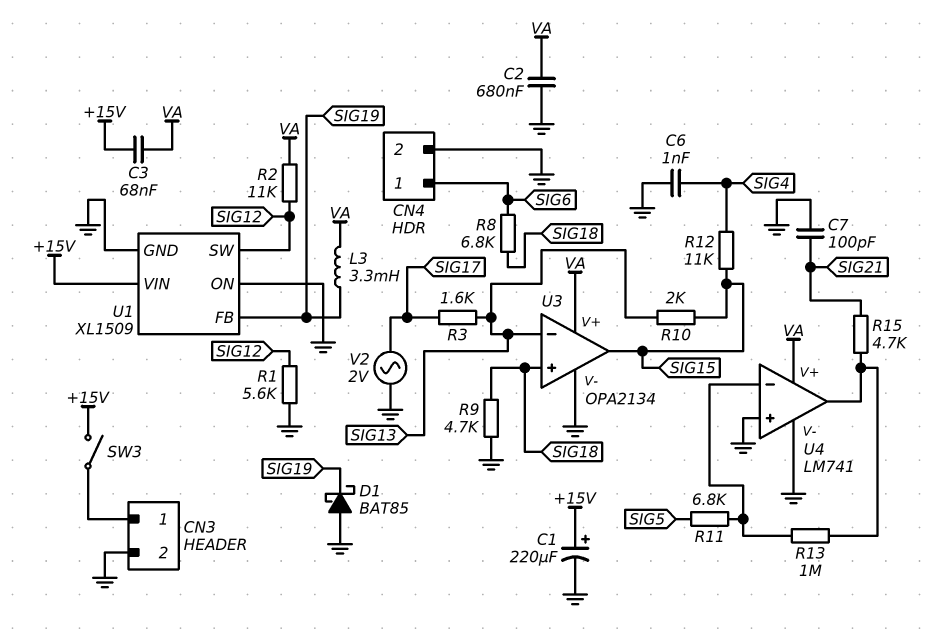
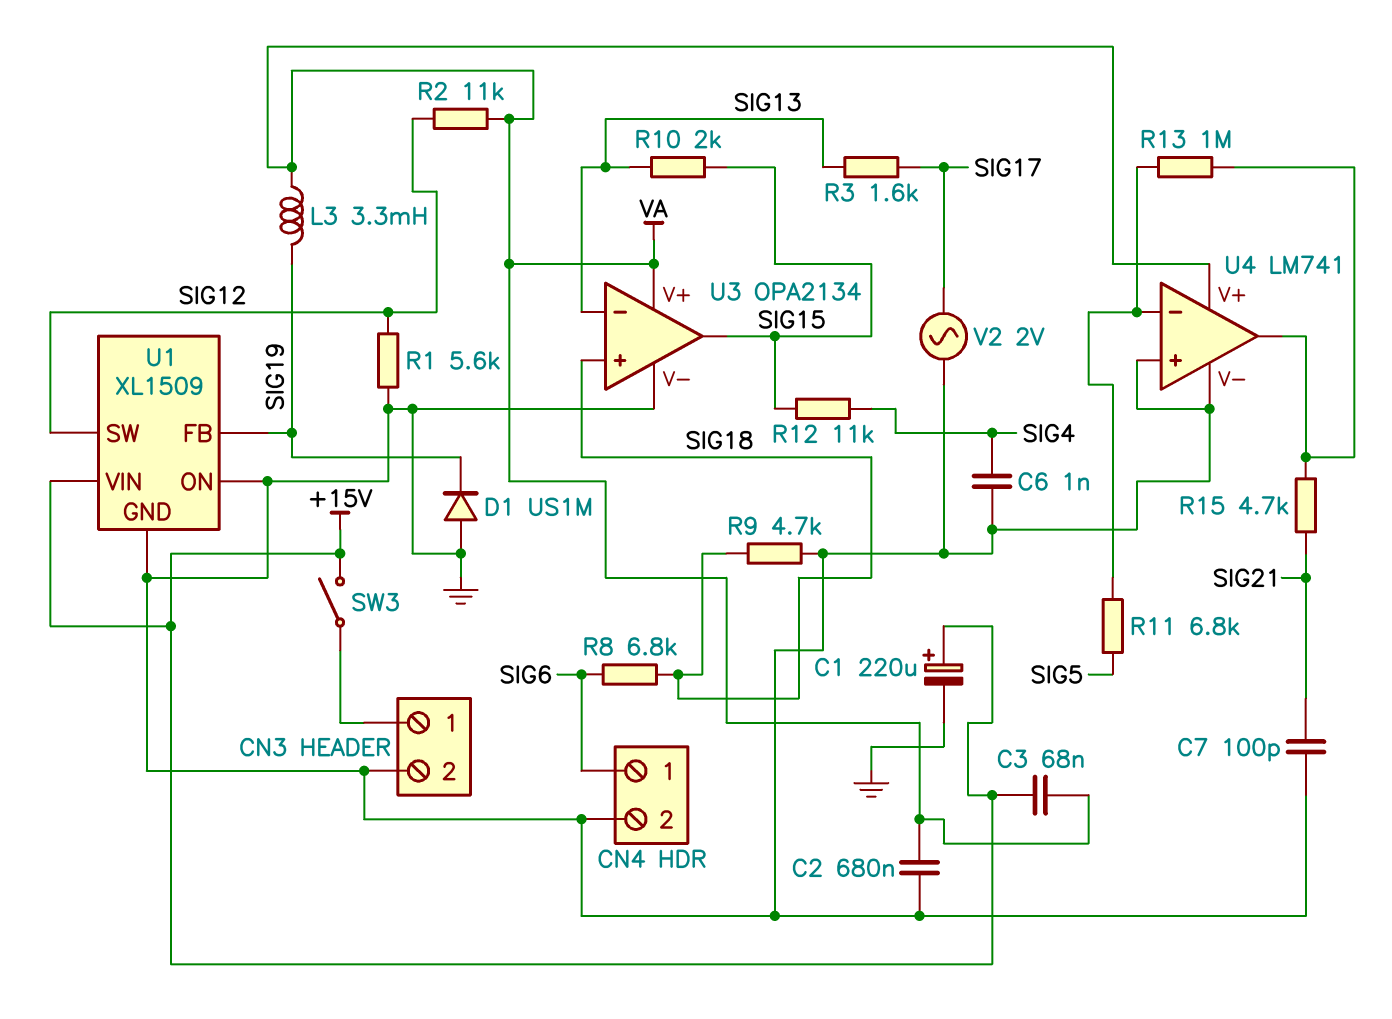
D1: schottky BAT85 (A GND, K SIG19) -> diode US1M (A GND, K SIG19)

